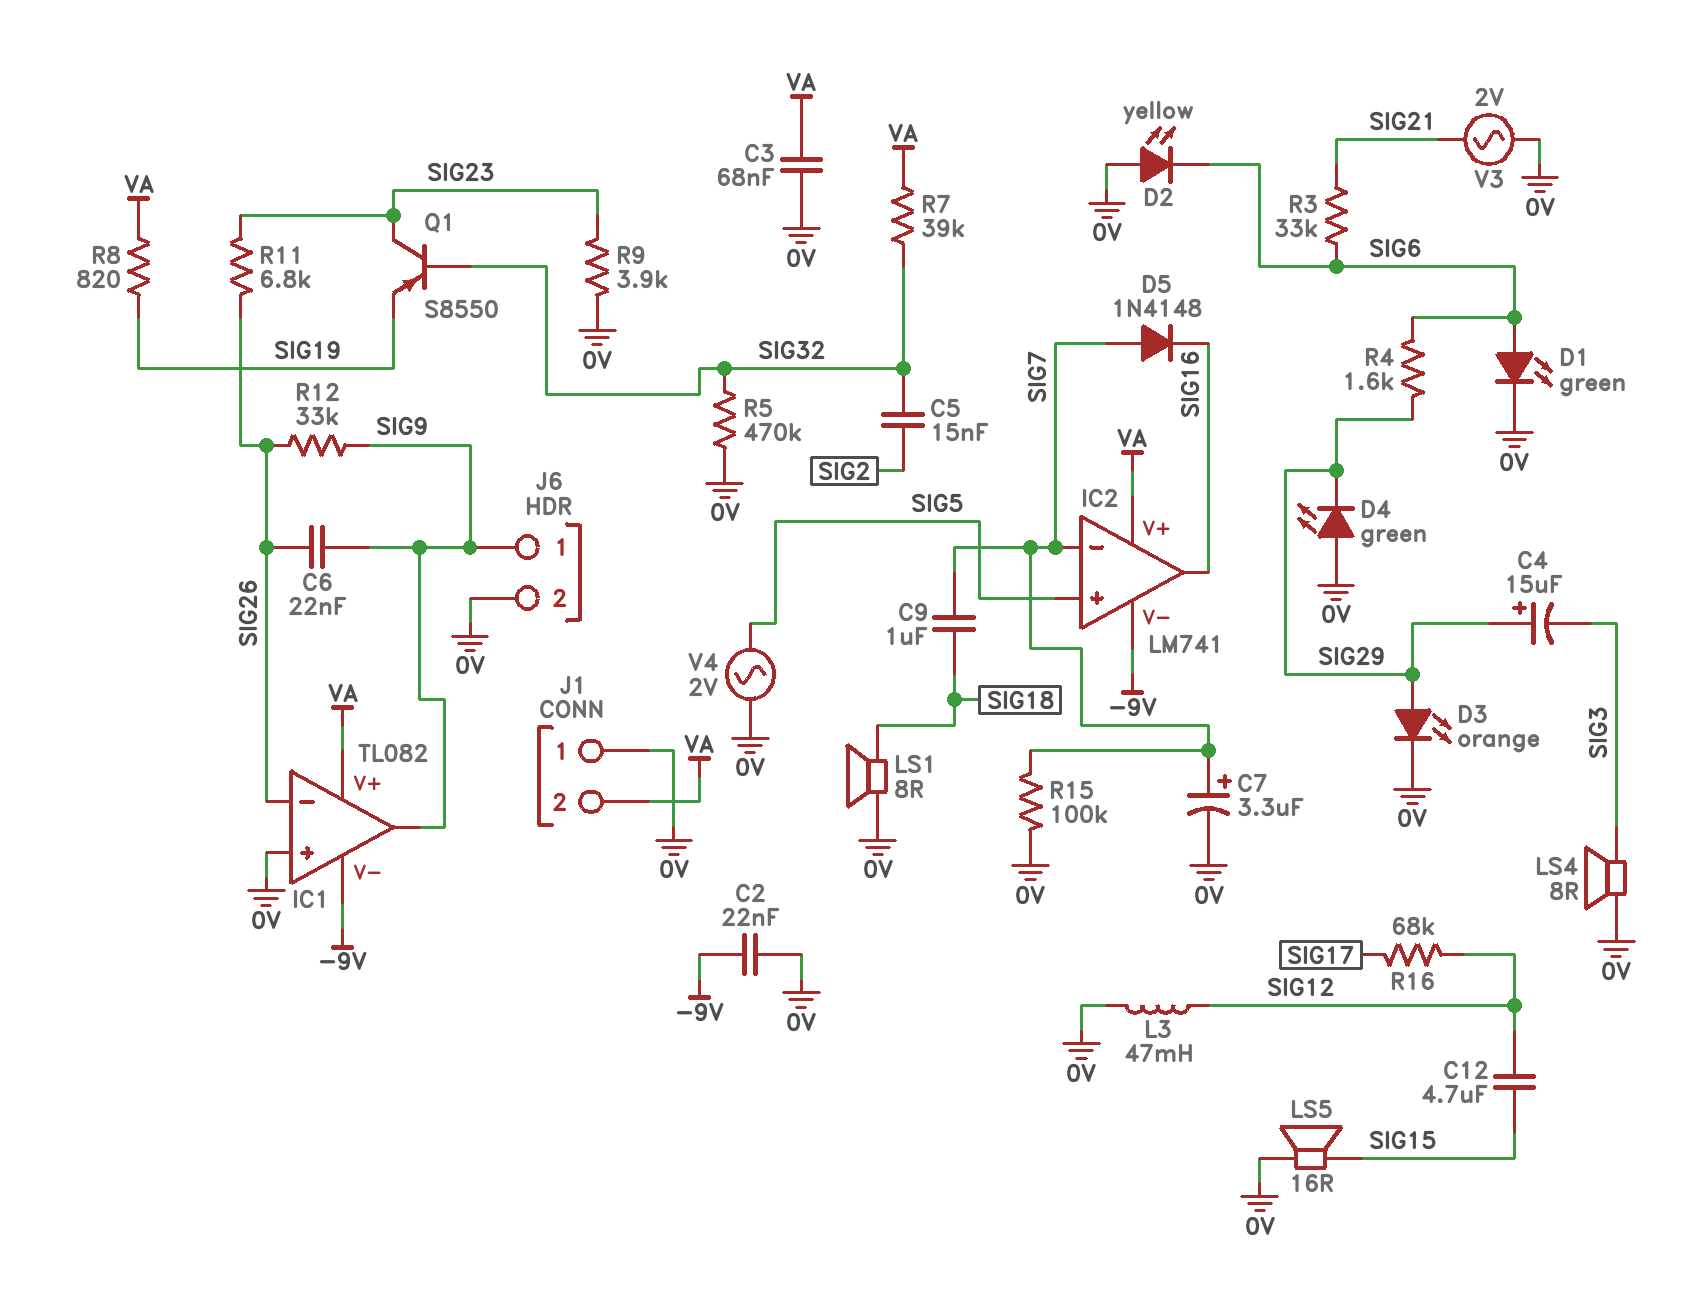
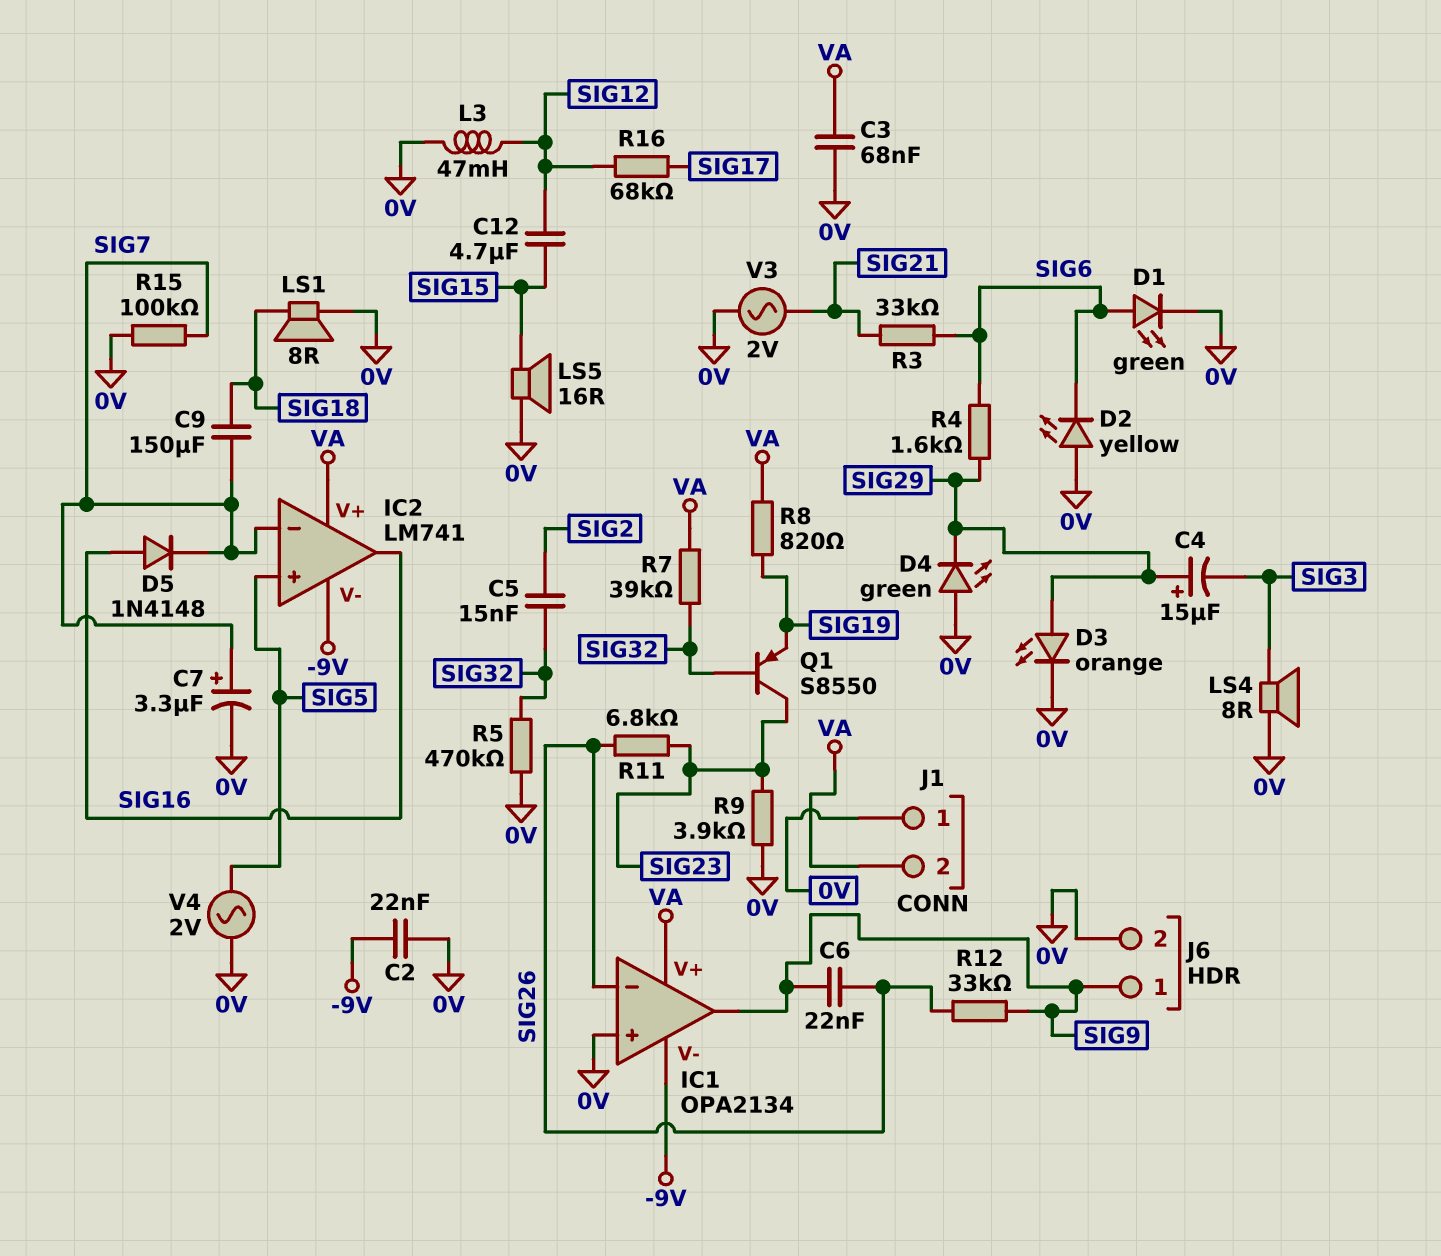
C9: 1uF (SIG7, SIG18) -> 150uF (SIG7, SIG18)
D5: diode 1N4148 (A SIG7, K SIG16) -> diode 1N4148 (A SIG16, K SIG7)
IC1: TL082 -> OPA2134

